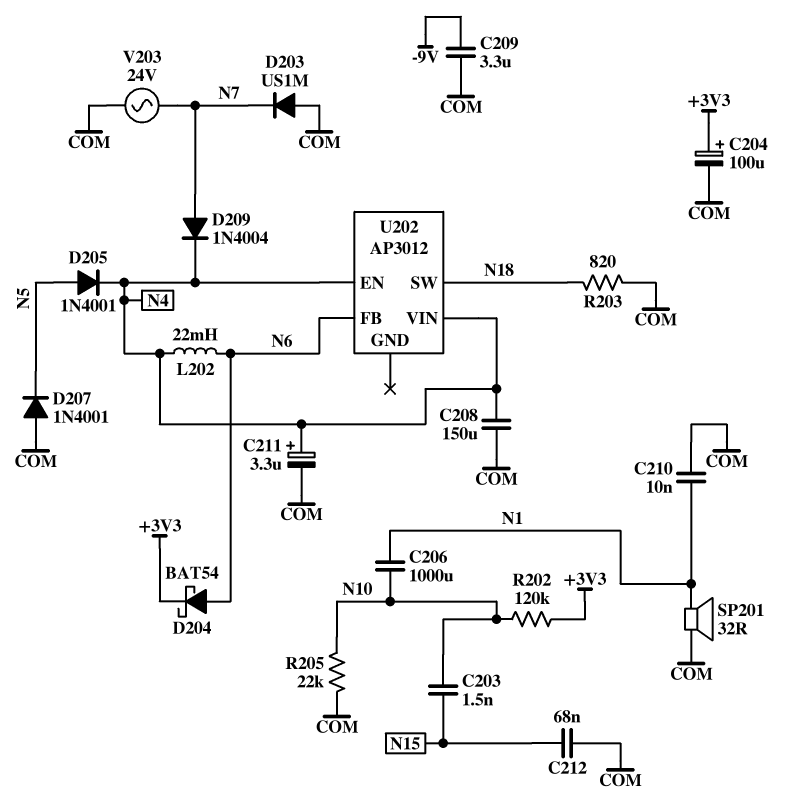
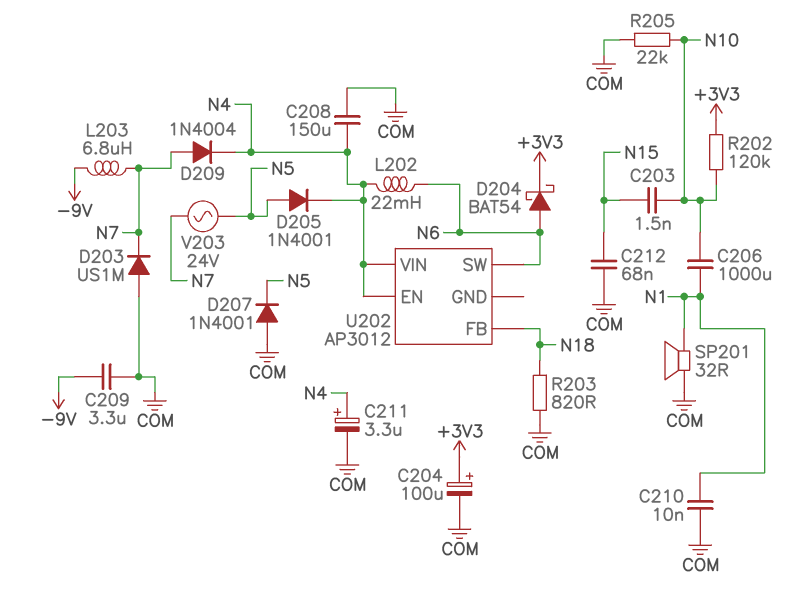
L203: none -> 6.8uH (-9V, N7)
U202 pin FB: N6 -> N18
U202 pin SW: N18 -> N6
V203: AC 24V (COM, N7) -> AC 24V (N5, N7)

